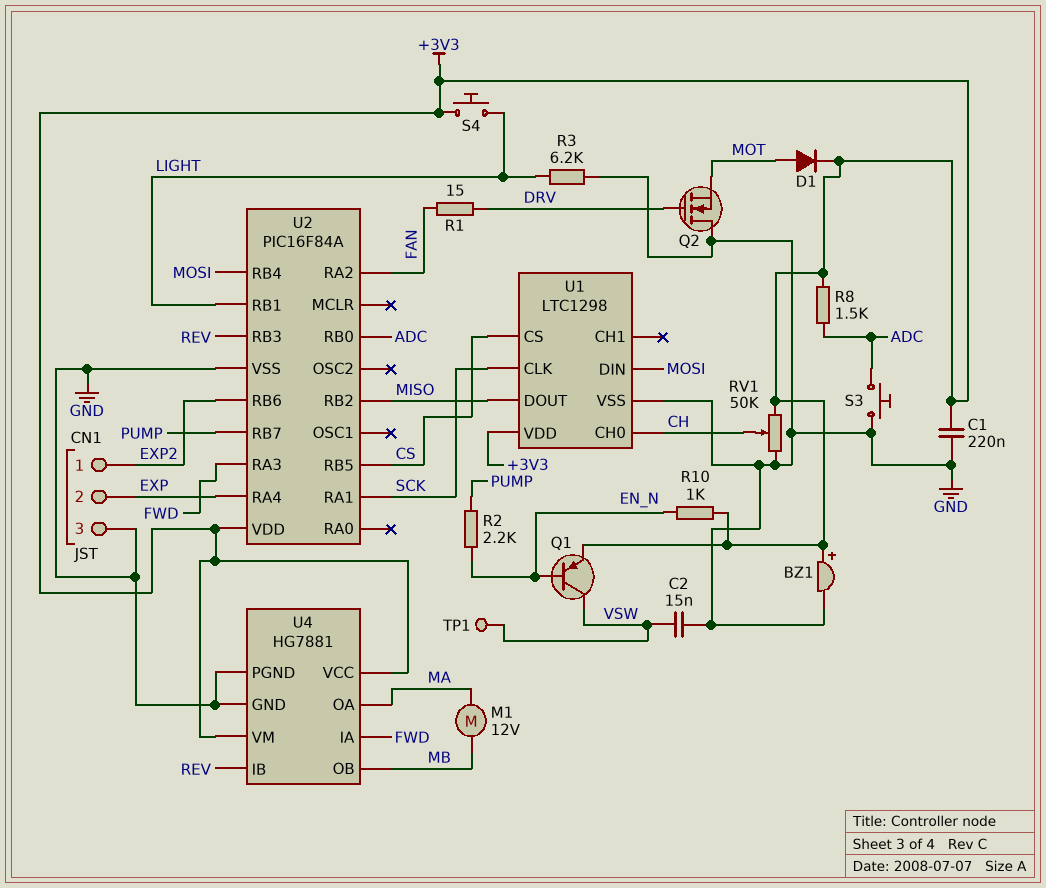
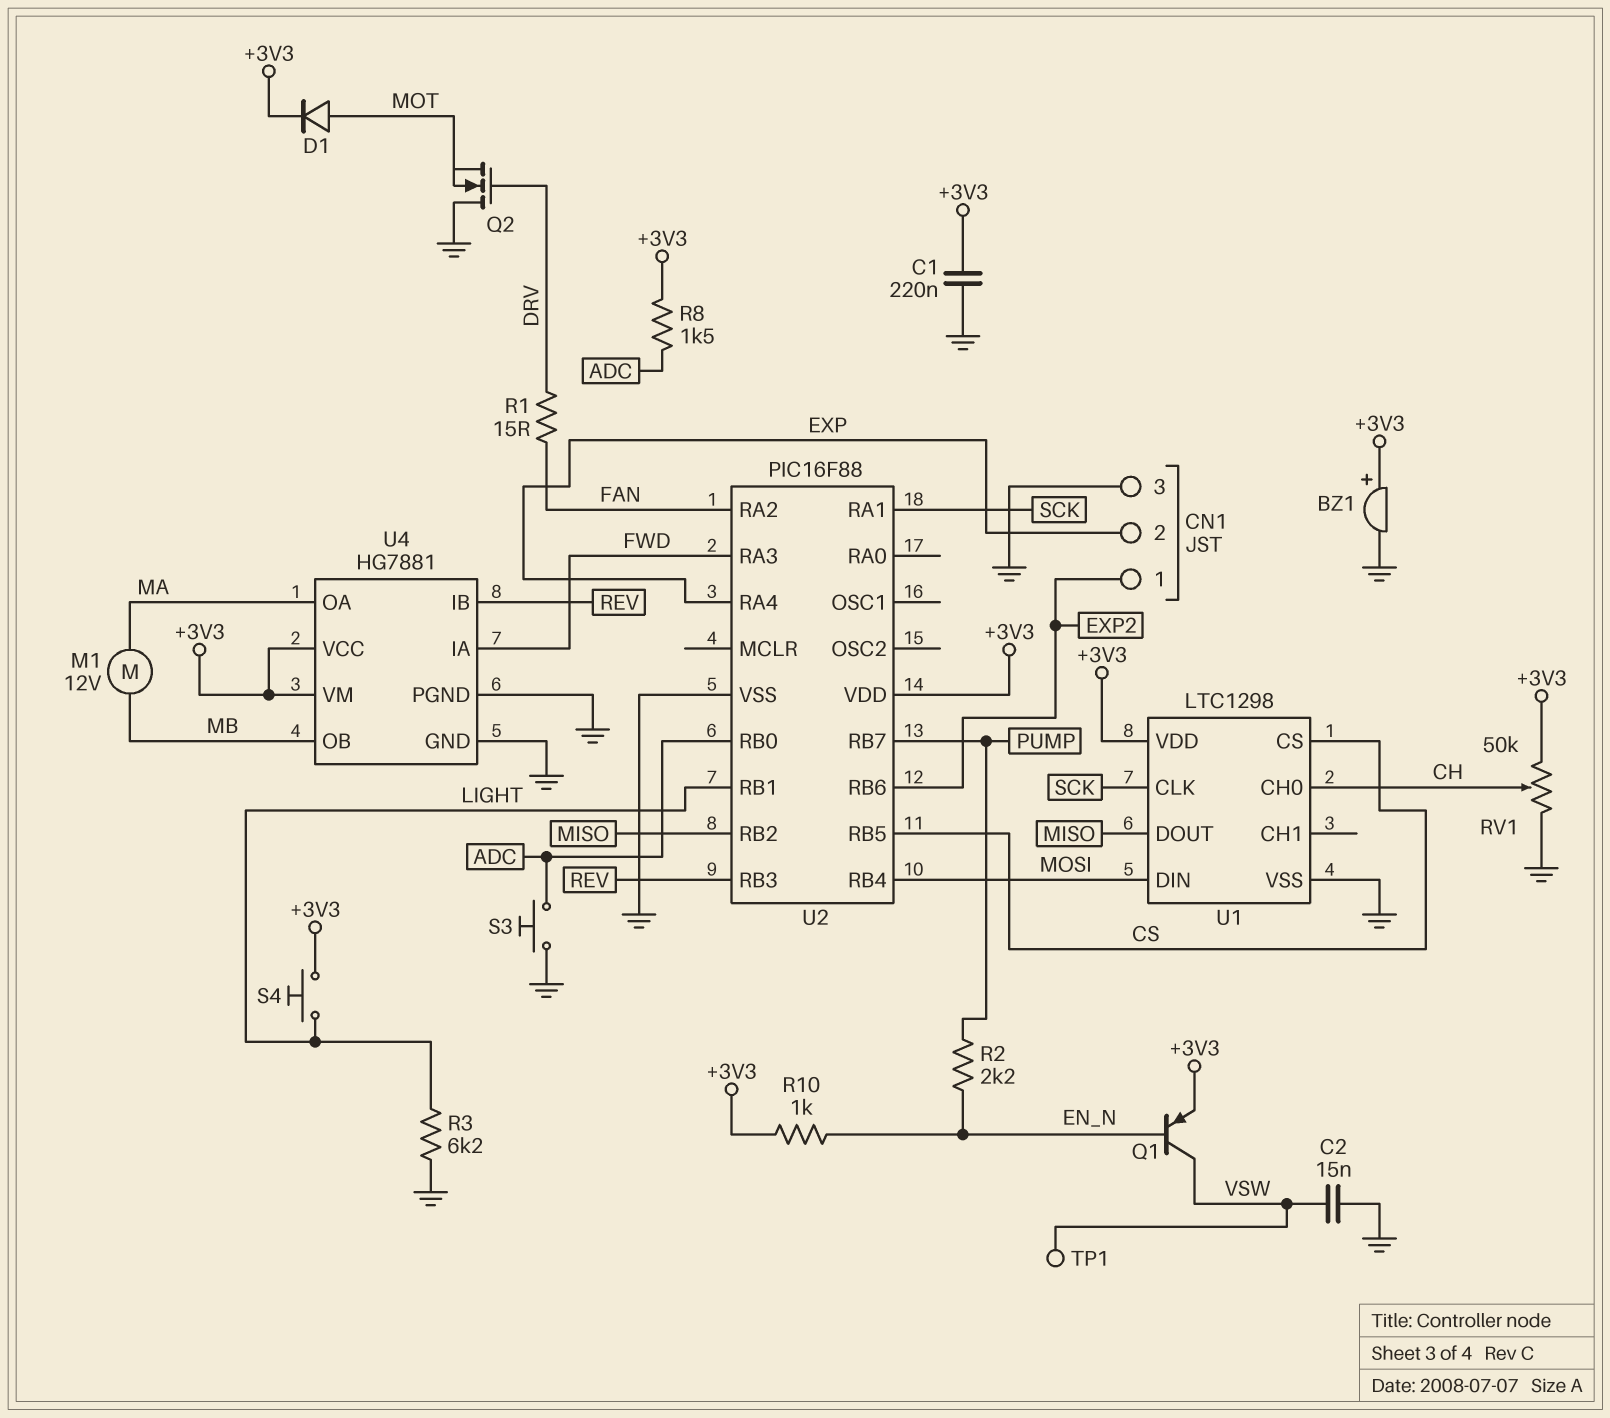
U2: PIC16F84A -> PIC16F88

